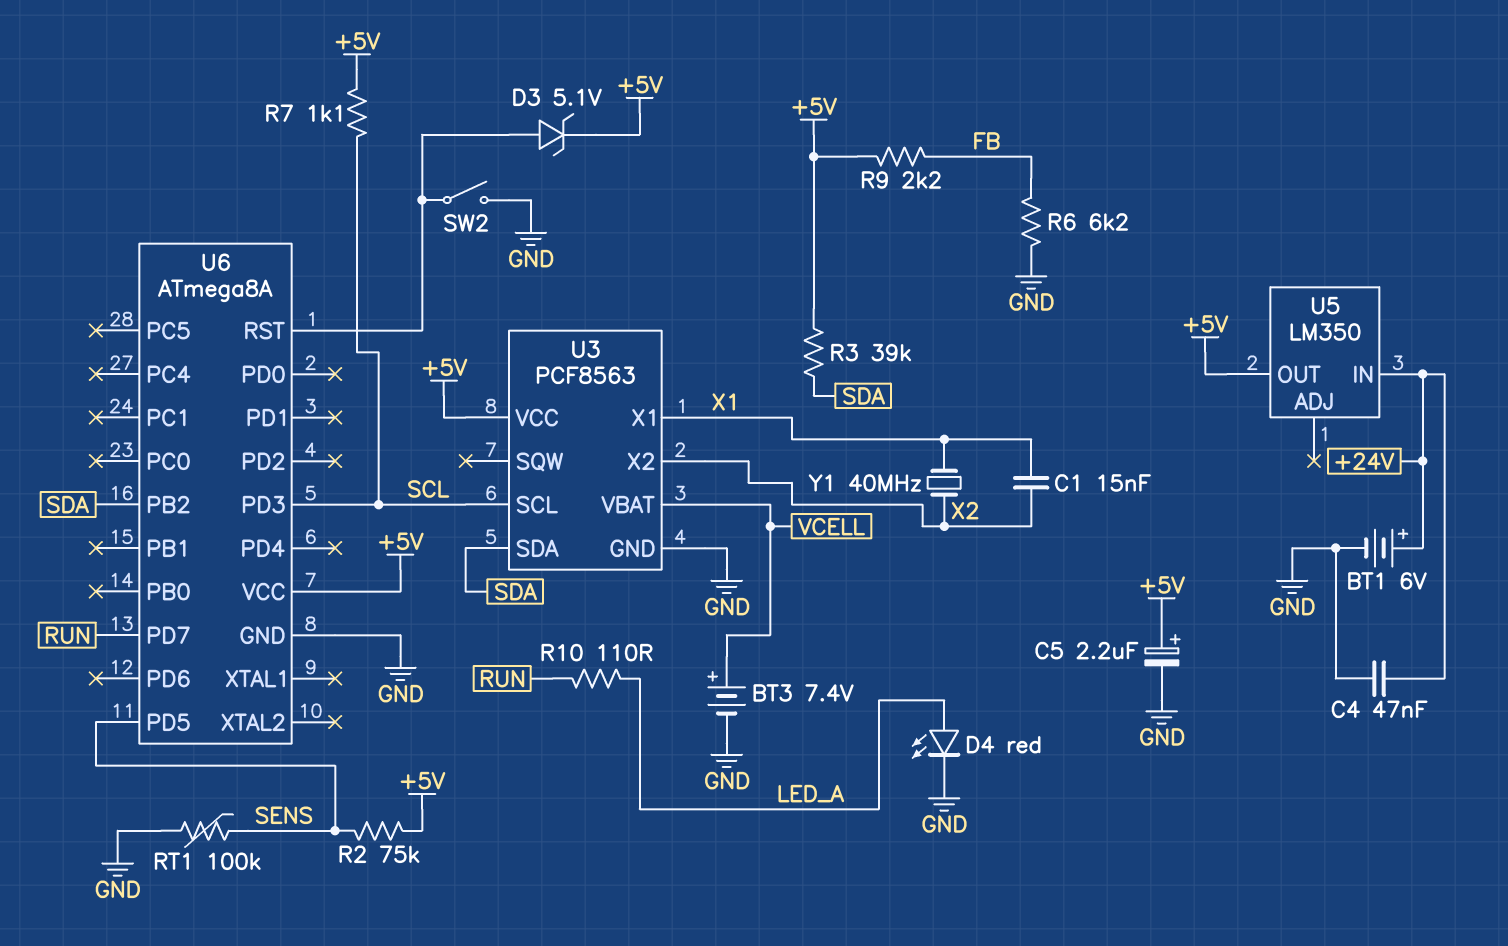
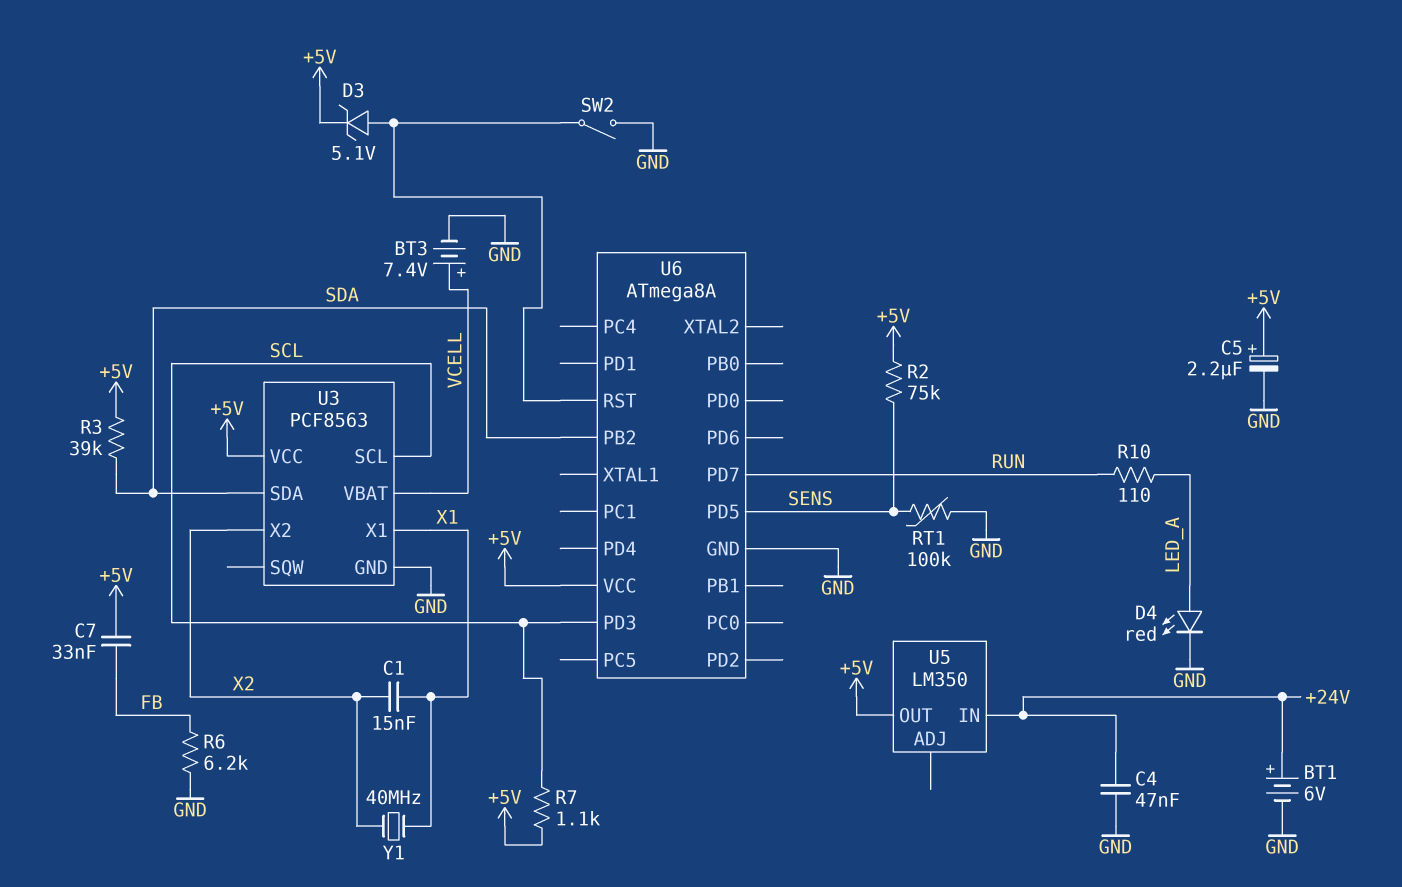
C7: none -> 33nF (+5V, FB)
R9: 2.2k (+5V, FB) -> none

